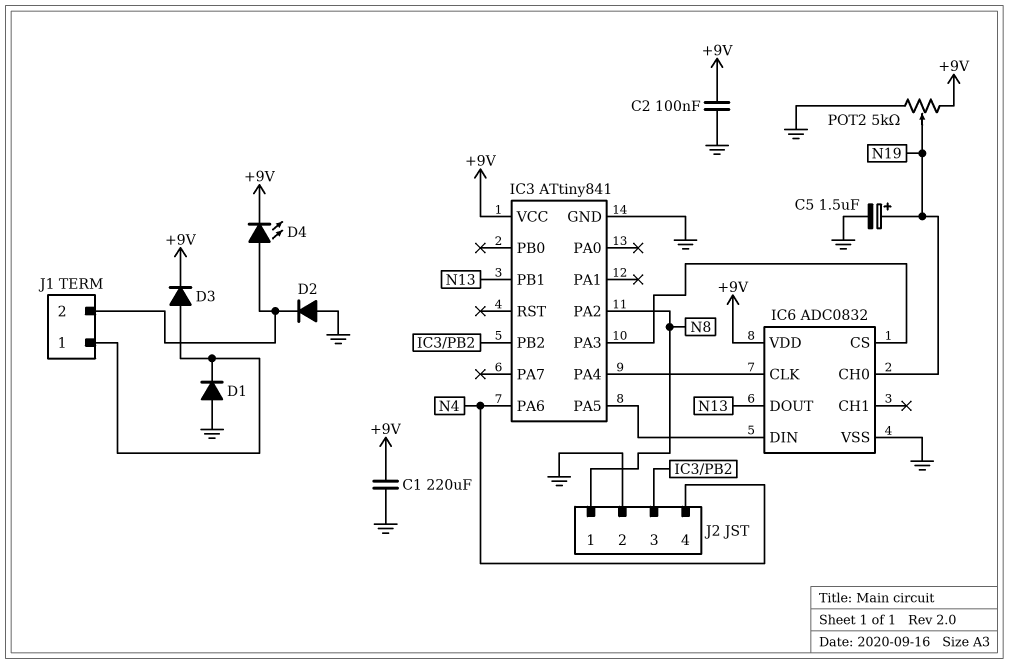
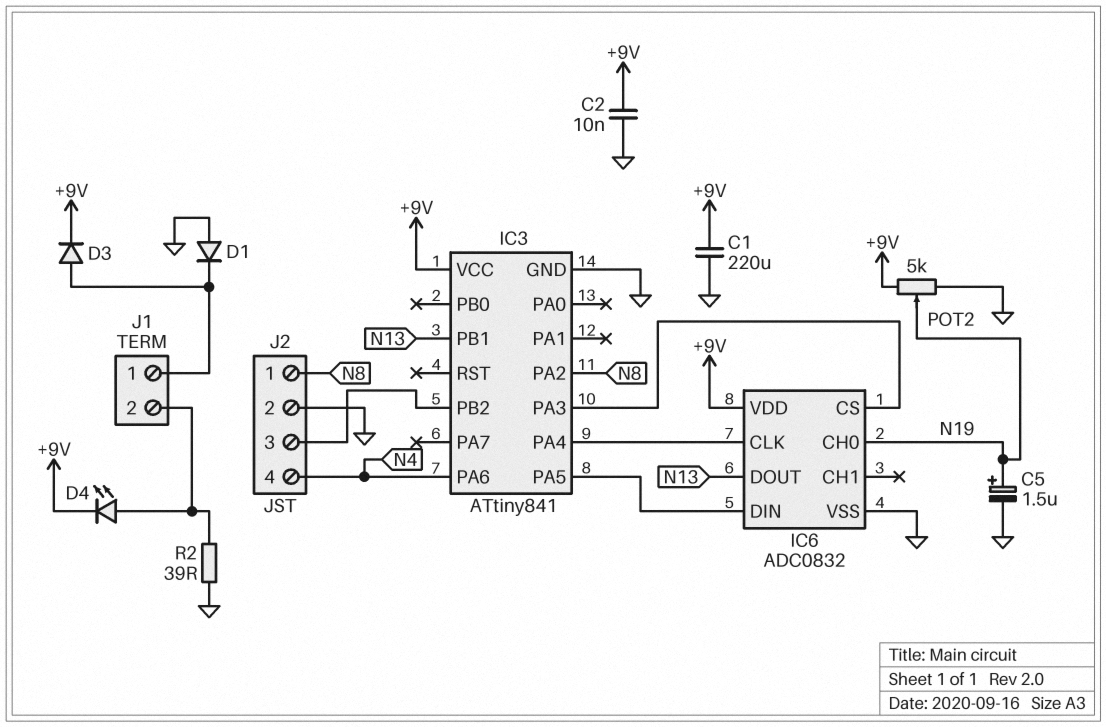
C2: 100nF (+9V, GND) -> 10nF (+9V, GND)
D2: diode (A GND, K J1/2) -> none
R2: none -> 39 (GND, J1/2)

